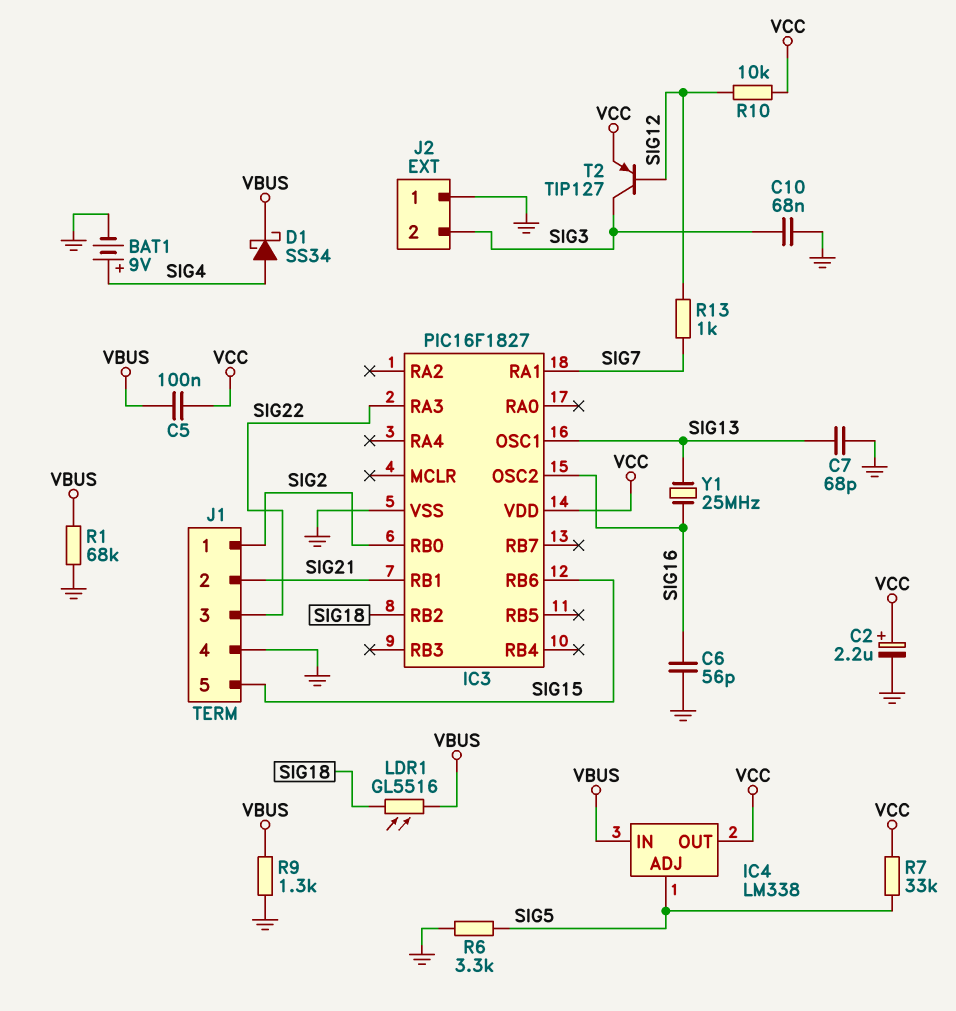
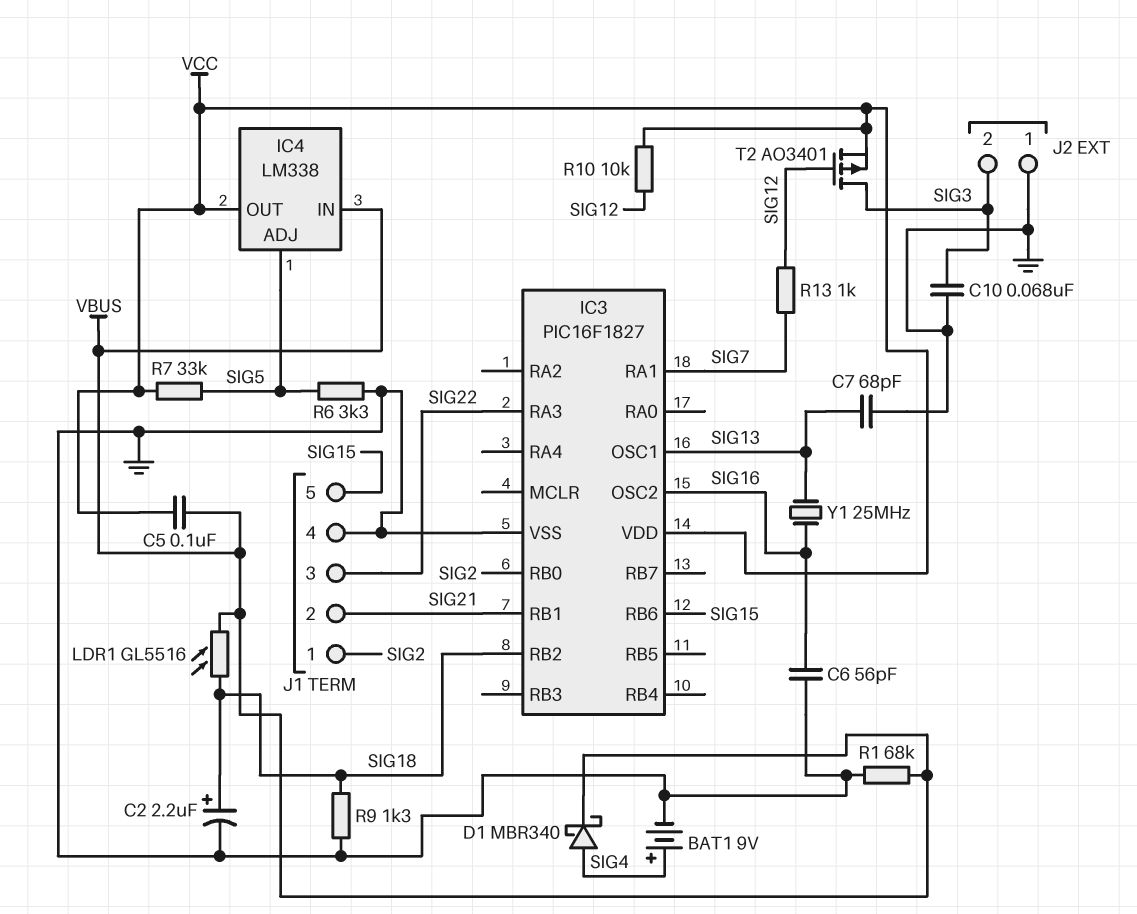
C2: 2.2uF (plus VCC, minus GND) -> 2.2uF (plus SIG18, minus GND)
D1: schottky SS34 (A SIG4, K VBUS) -> schottky MBR340 (A SIG4, K VBUS)
R9: 1.3k (GND, VBUS) -> 1.3k (GND, SIG18)
T2: PNP TIP127 (B SIG12, C SIG3, E VCC) -> PMOS AO3401 (G SIG12, D SIG3, S VCC)

